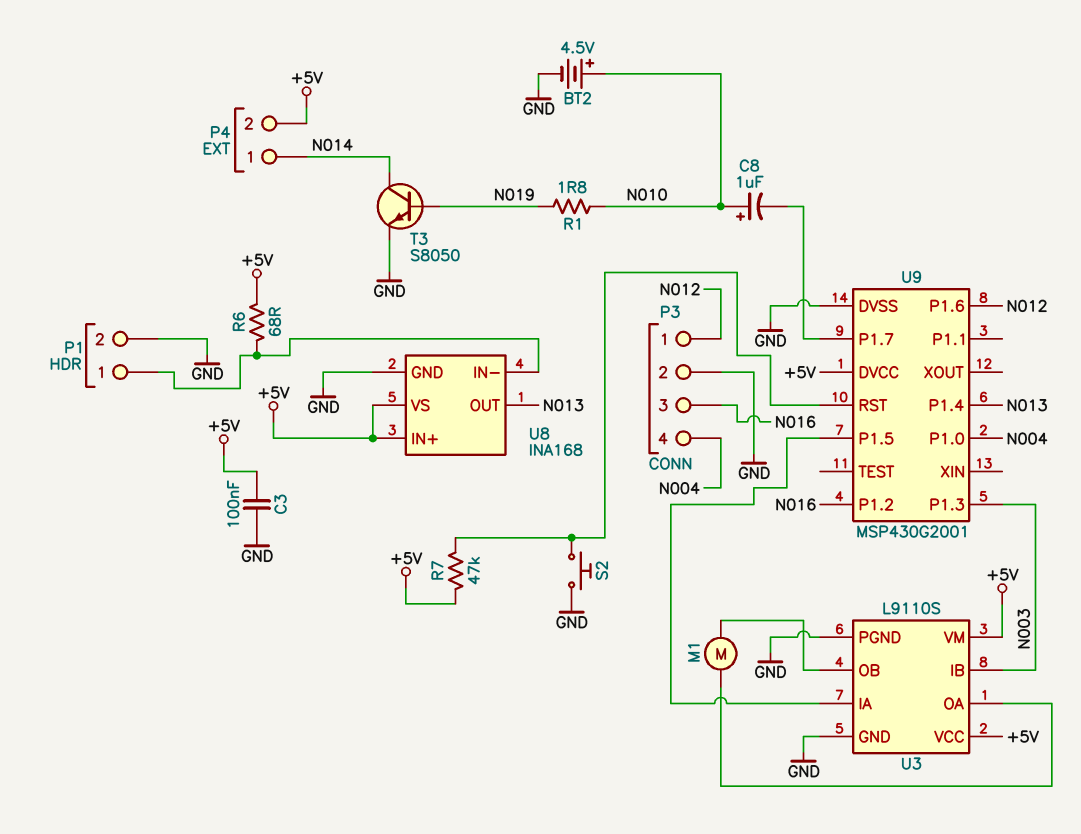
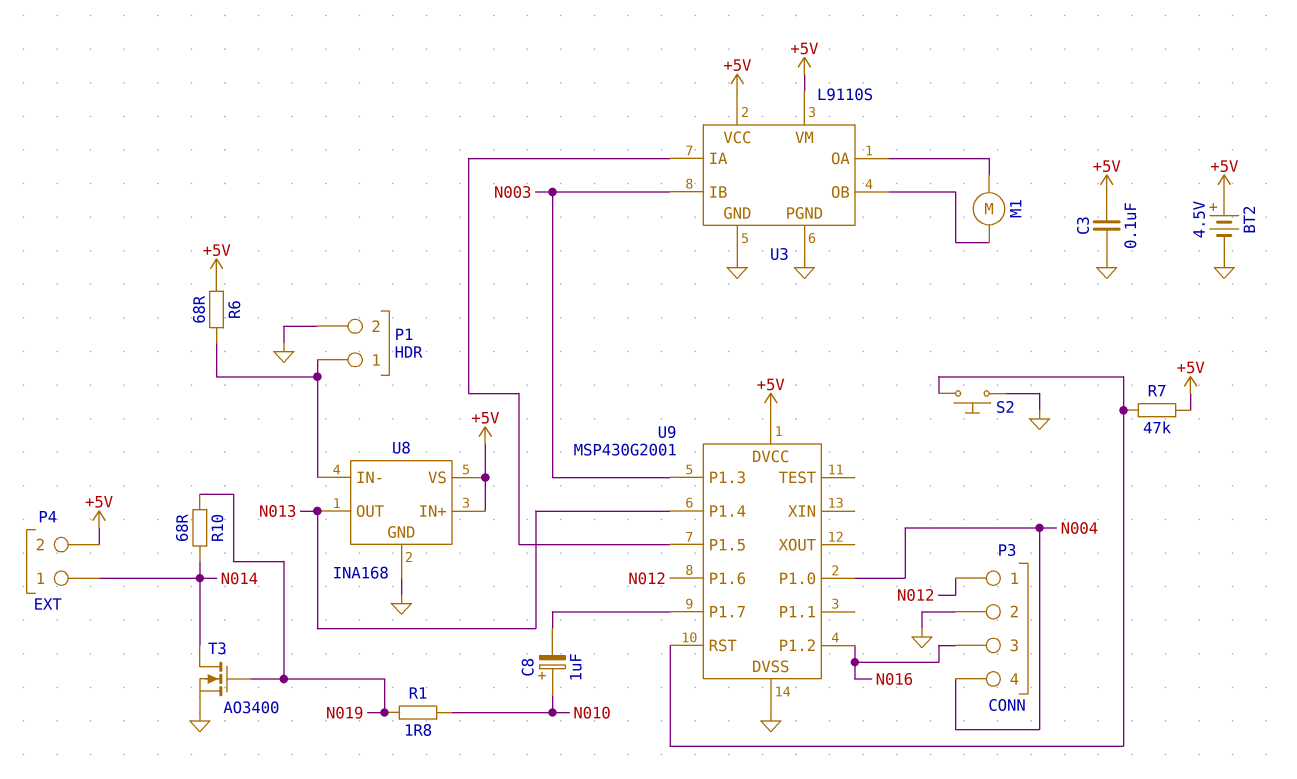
BT2: 4.5V (plus N010, minus GND) -> 4.5V (plus +5V, minus GND)
R10: none -> 68 (N014, N019)
T3: NPN S8050 (B N019, C N014, E GND) -> NMOS AO3400 (G N019, D N014, S GND)

